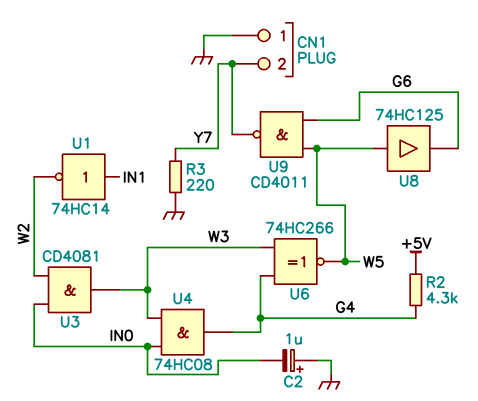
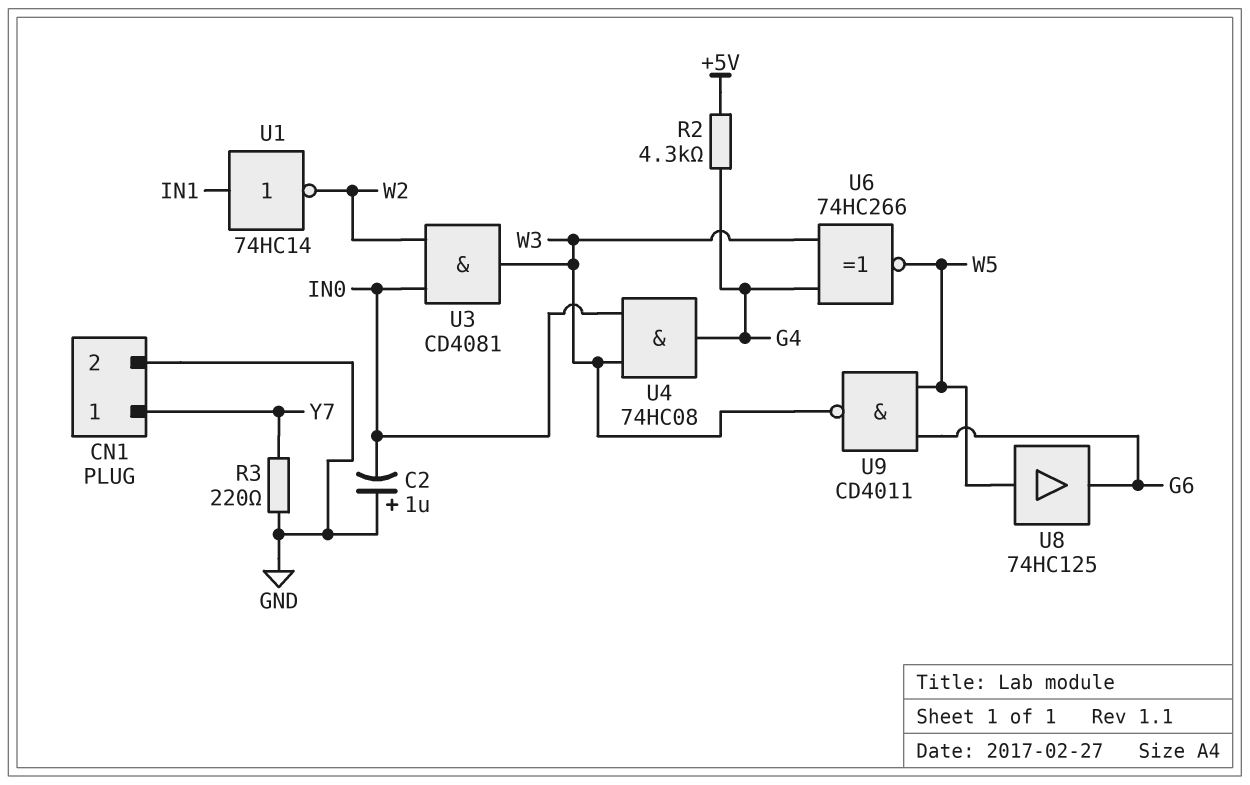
CN1 pin 1: GND -> Y7
CN1 pin 2: Y7 -> GND
U9: NAND CD4011 (in G6, in W5, out Y7) -> NAND CD4011 (in G6, in W5, out W3)

